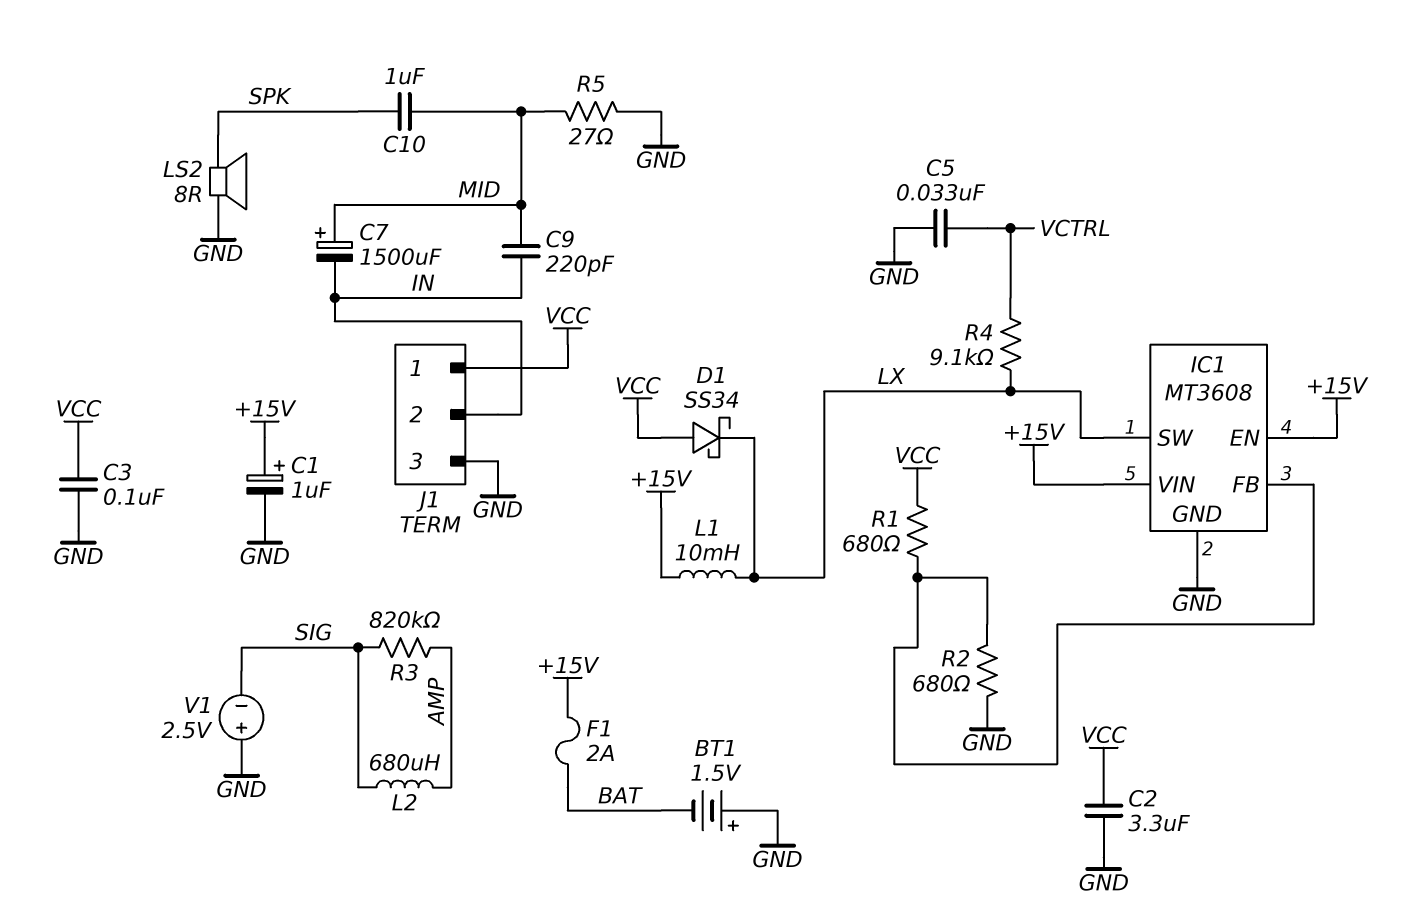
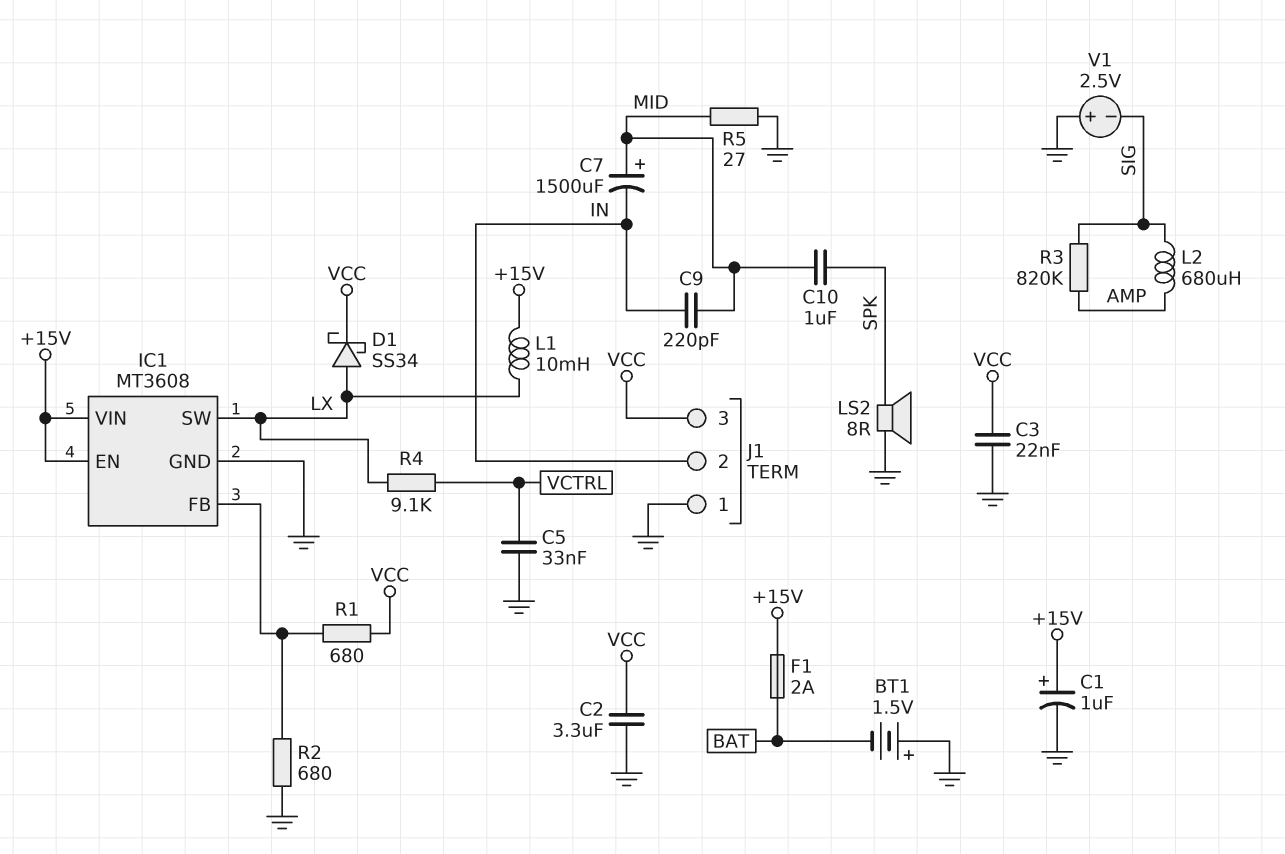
C3: 100nF (GND, VCC) -> 22nF (GND, VCC)
D1: schottky SS34 (A VCC, K LX) -> schottky SS34 (A LX, K VCC)
J1 pin 1: VCC -> GND
J1 pin 3: GND -> VCC

